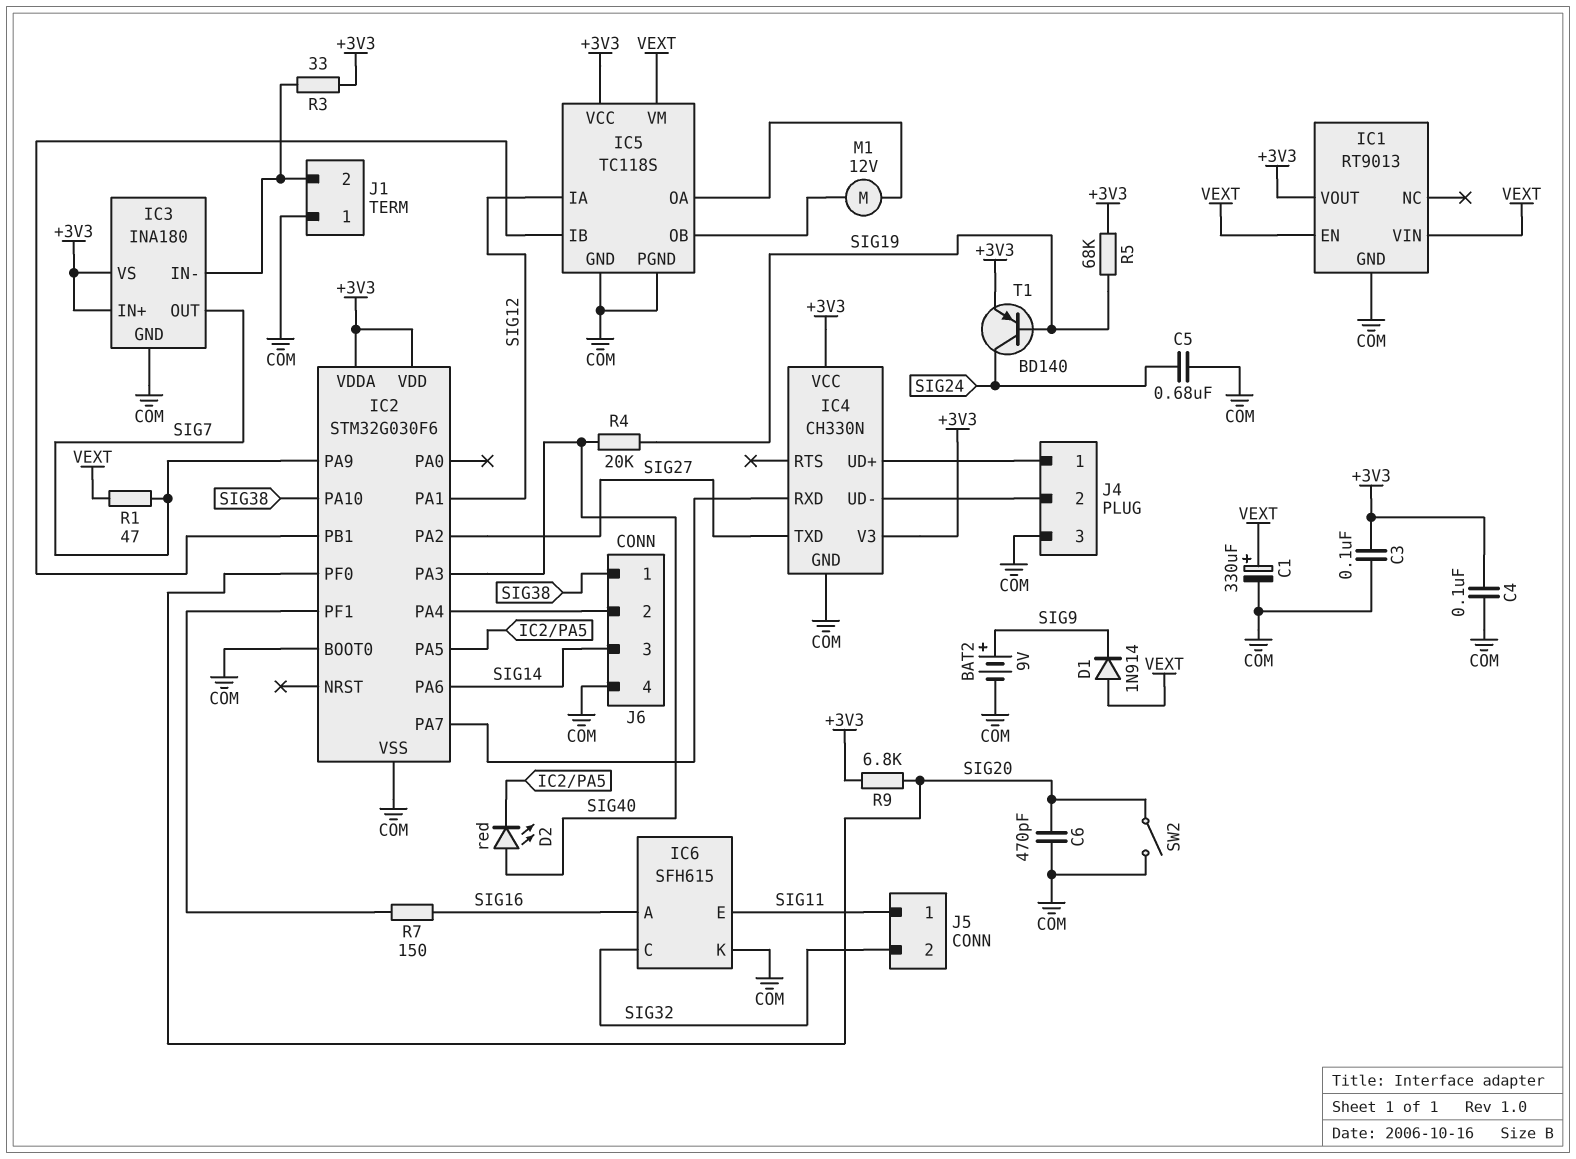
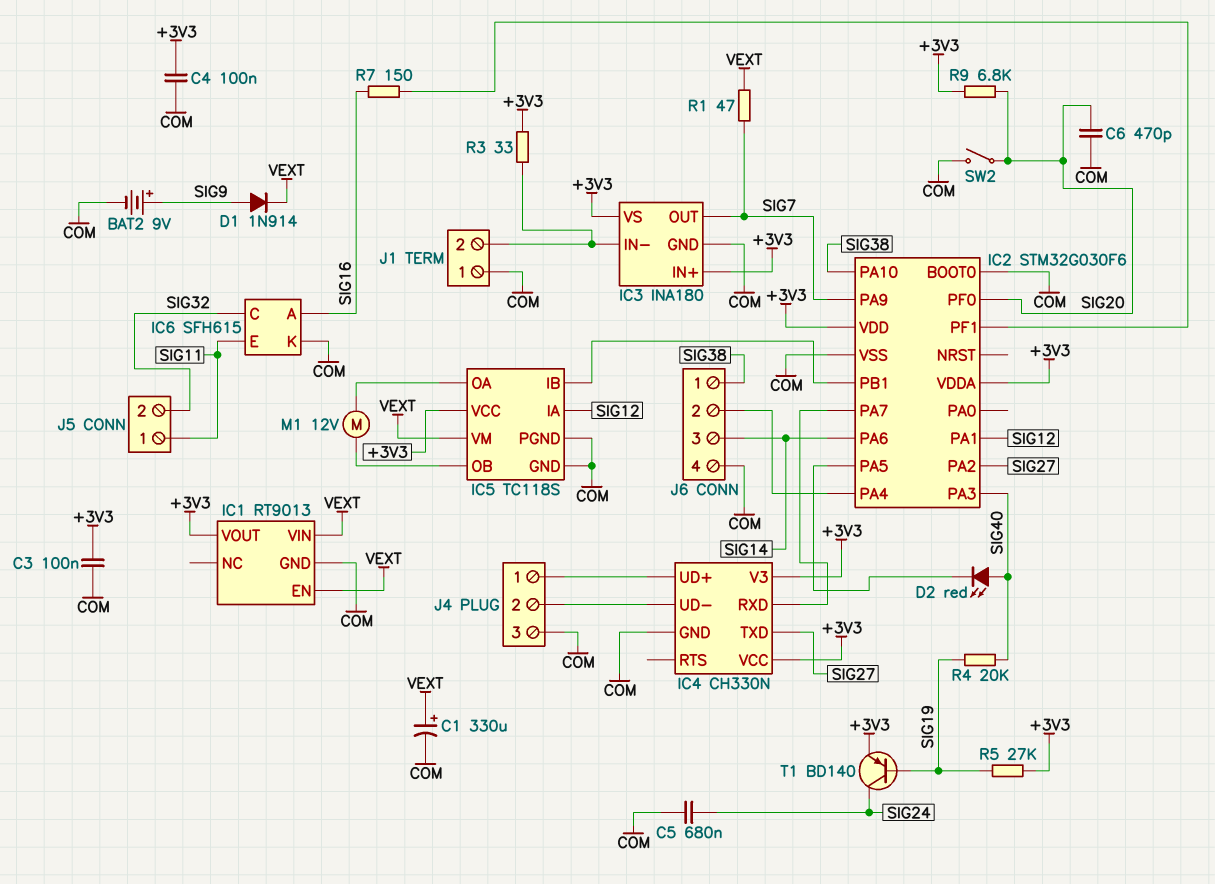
D1: diode 1N914 (A VEXT, K SIG9) -> diode 1N914 (A SIG9, K VEXT)
R5: 68k (+3V3, SIG19) -> 27k (+3V3, SIG19)

